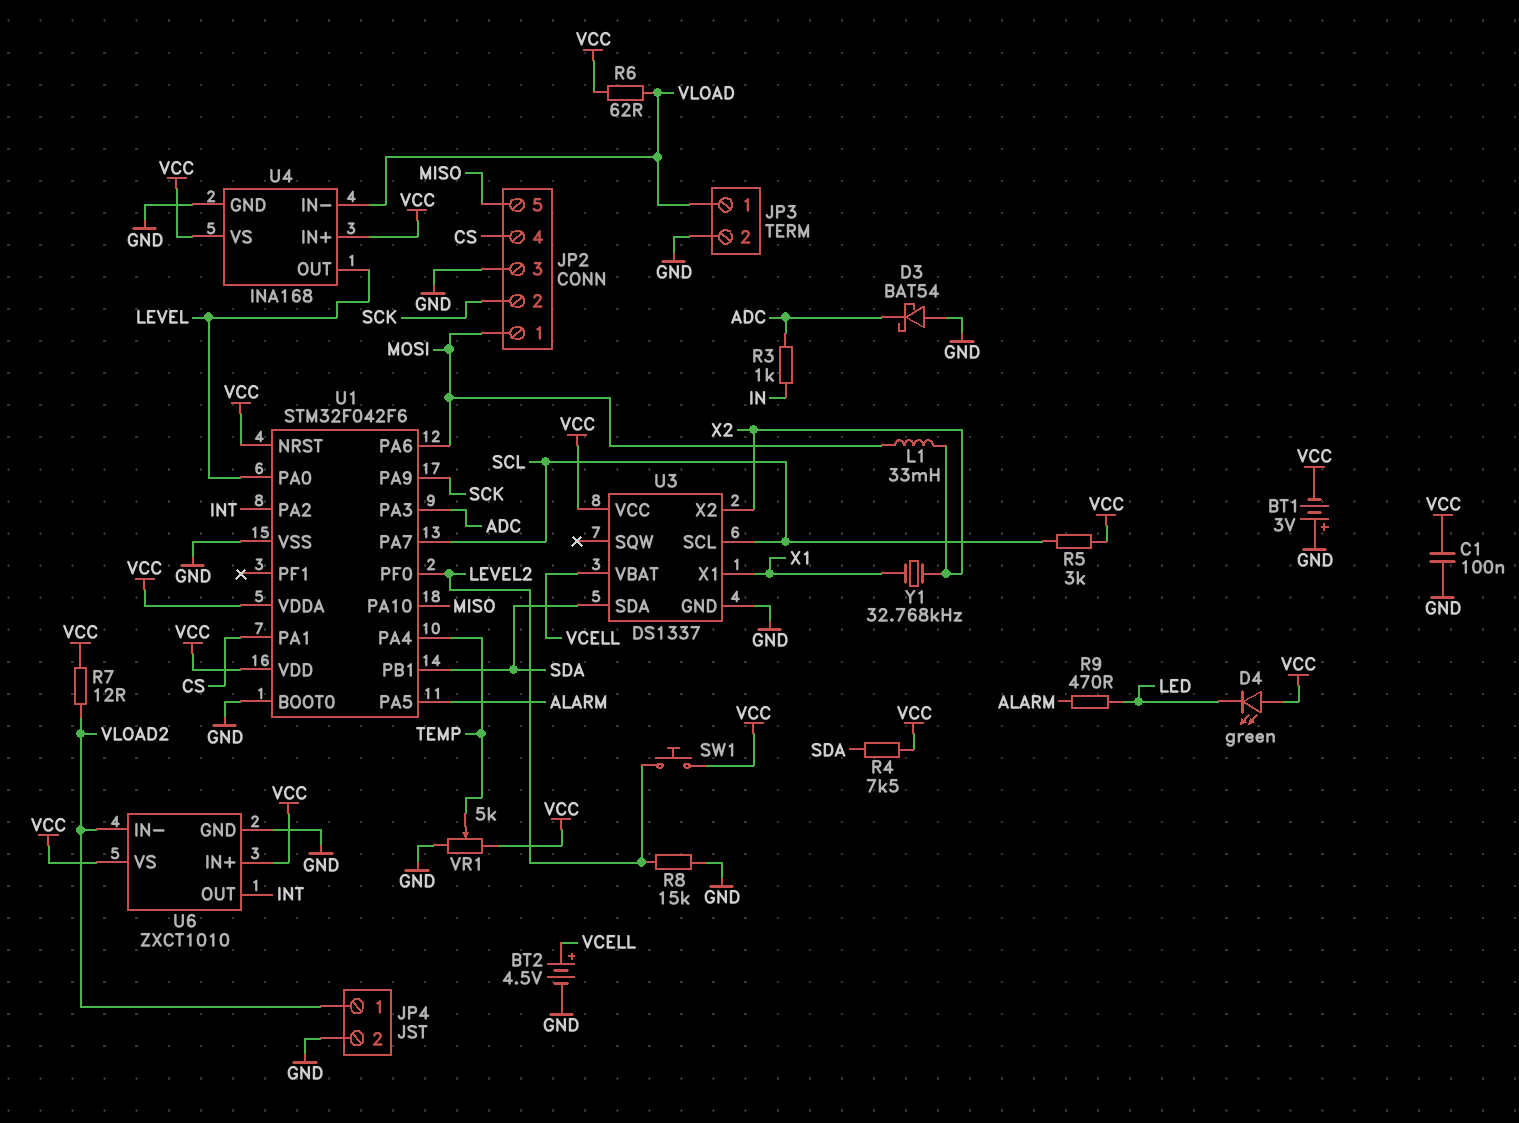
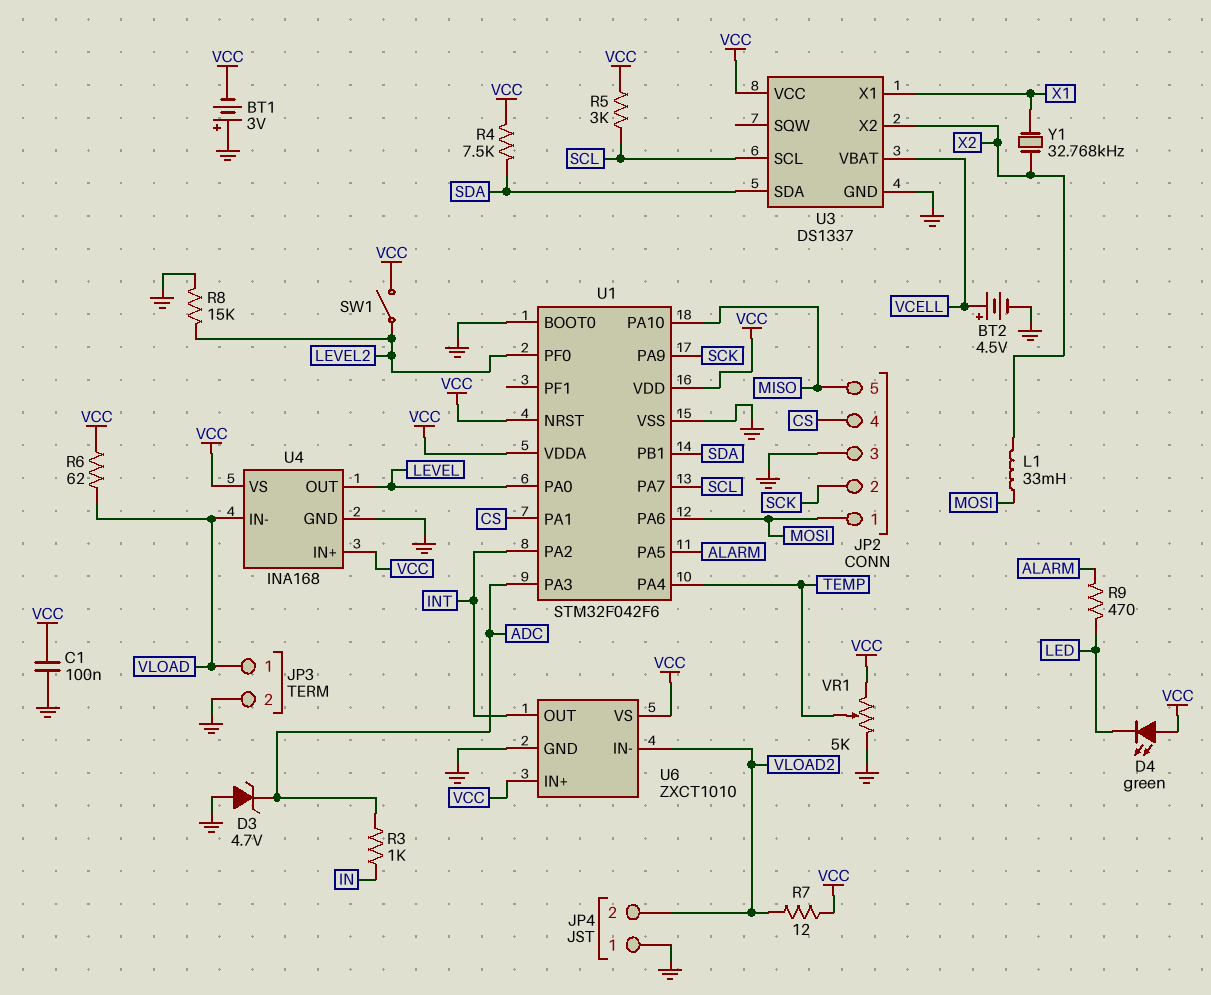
D3: schottky BAT54 (A GND, K ADC) -> zener 4.7V (A GND, K ADC)
JP4 pin 1: VLOAD2 -> GND
JP4 pin 2: GND -> VLOAD2
SW1: button (LEVEL2, VCC) -> switch (LEVEL2, VCC)

